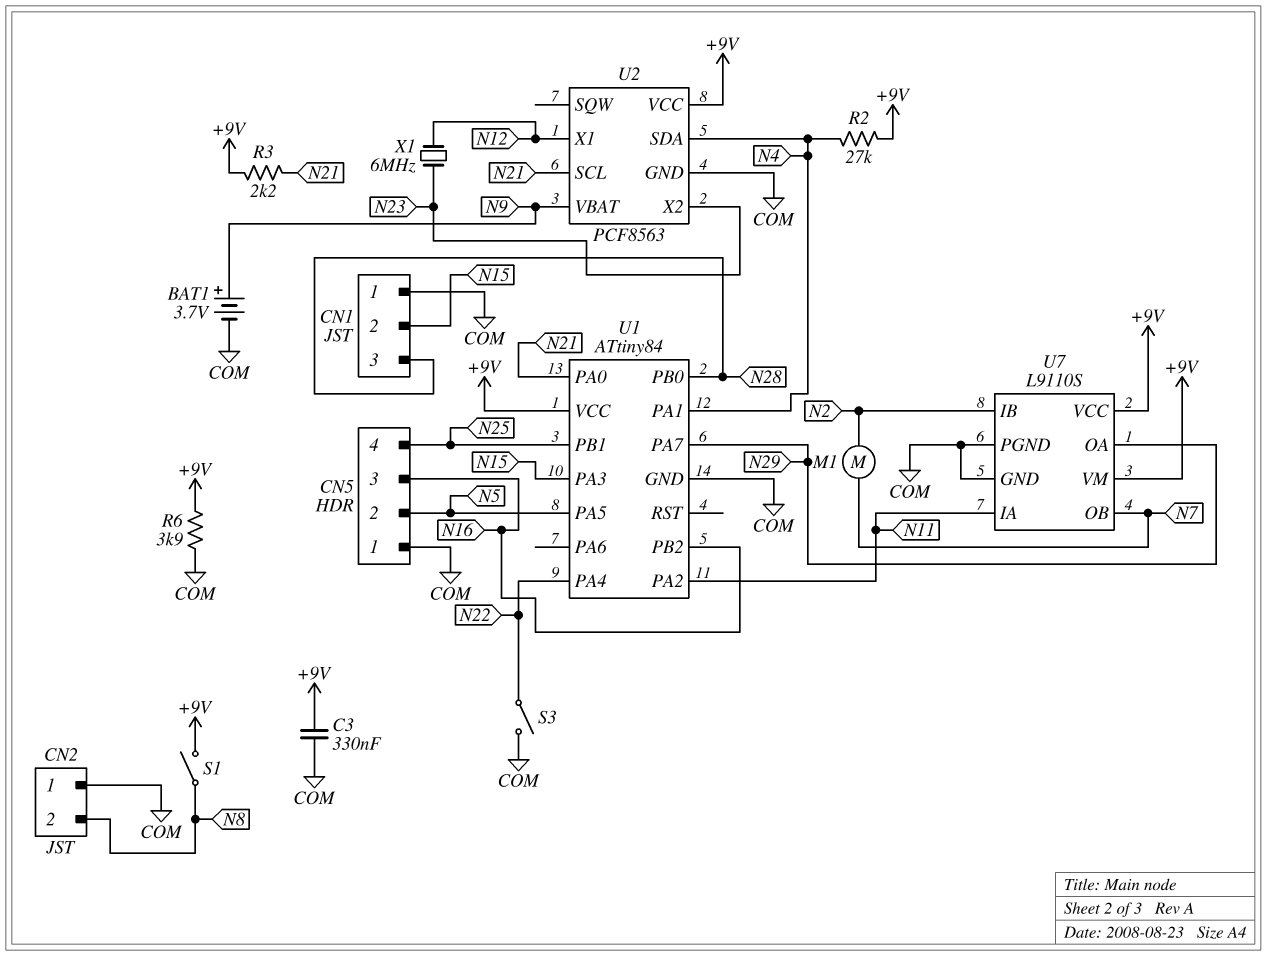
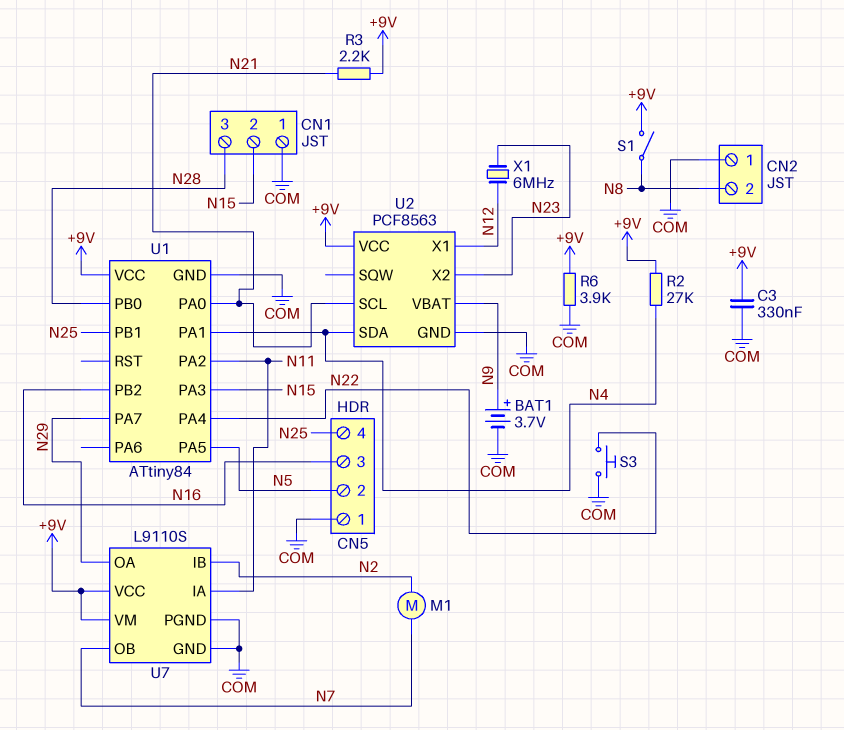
S3: switch (COM, N22) -> button (COM, N22)

